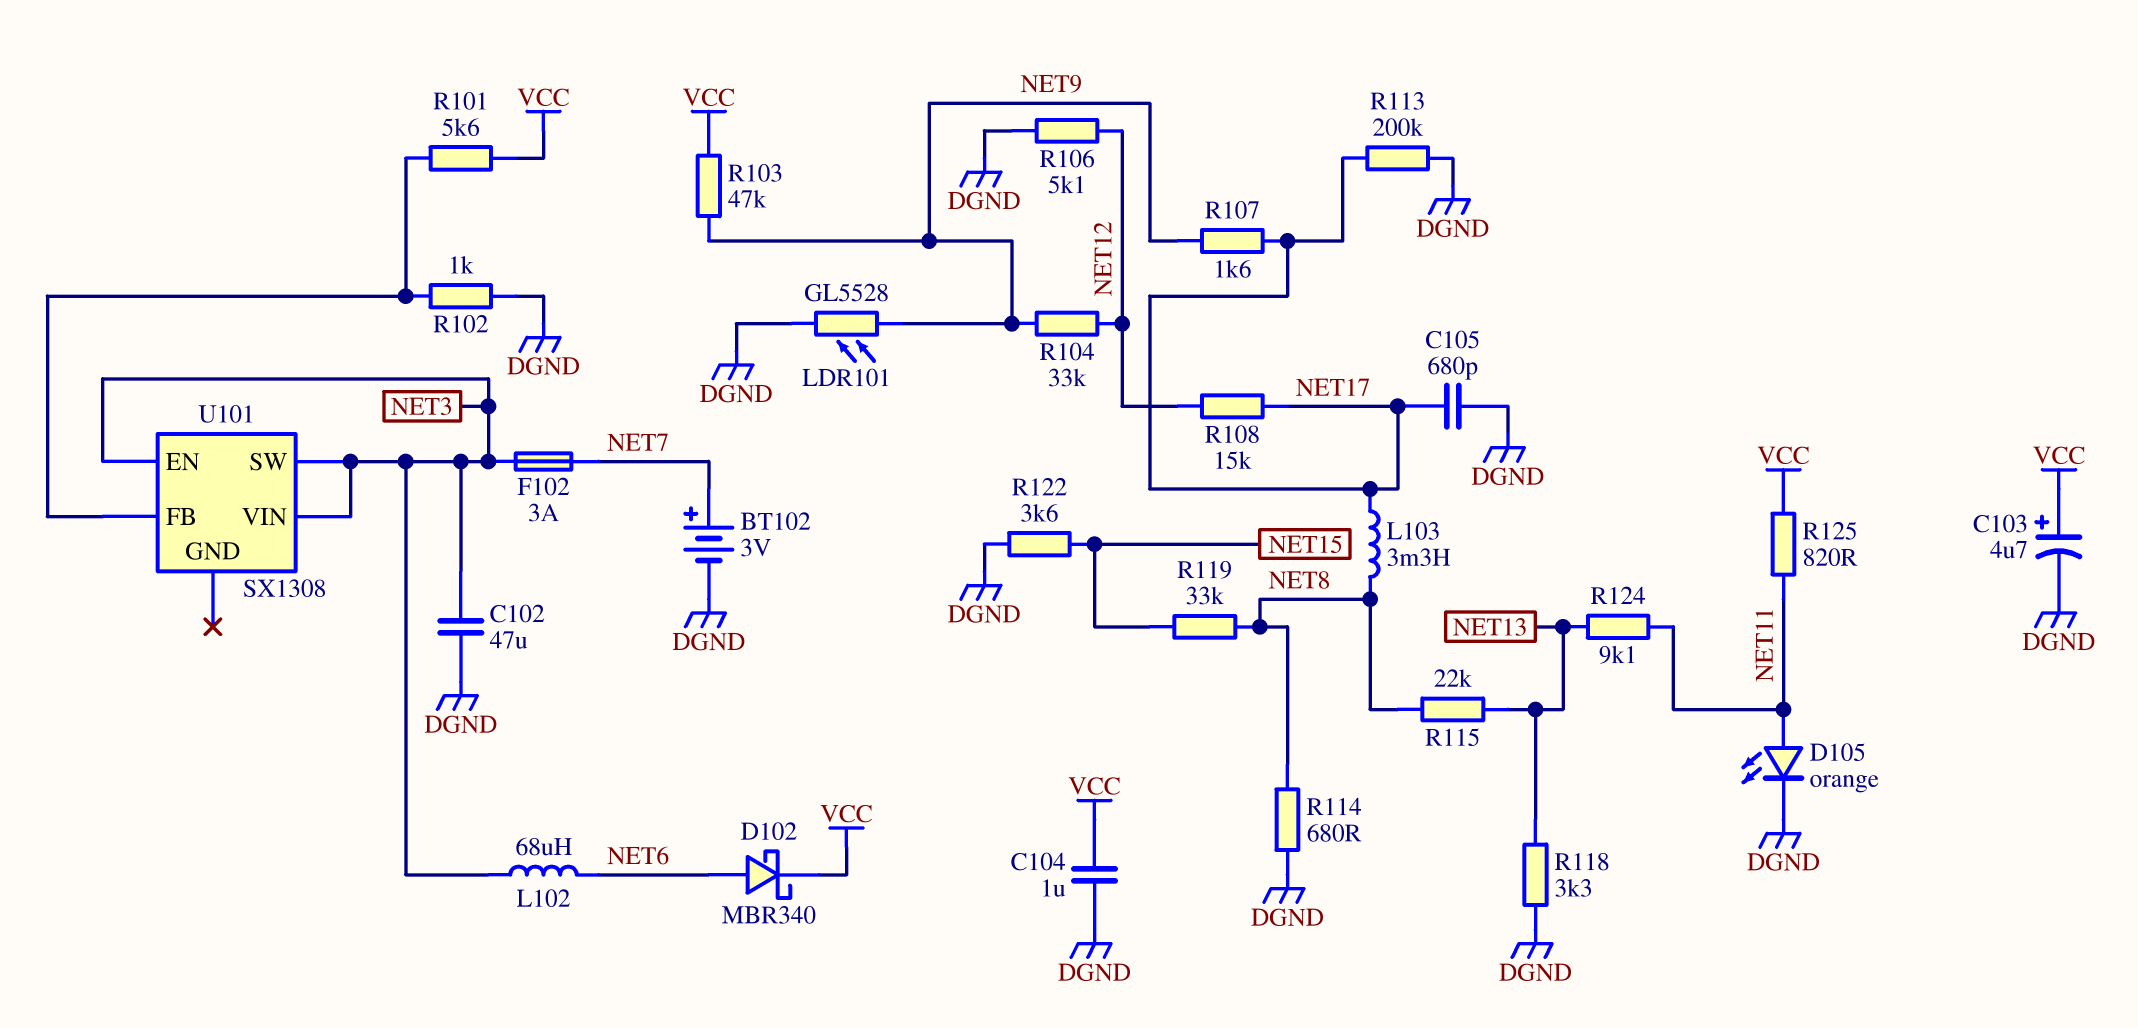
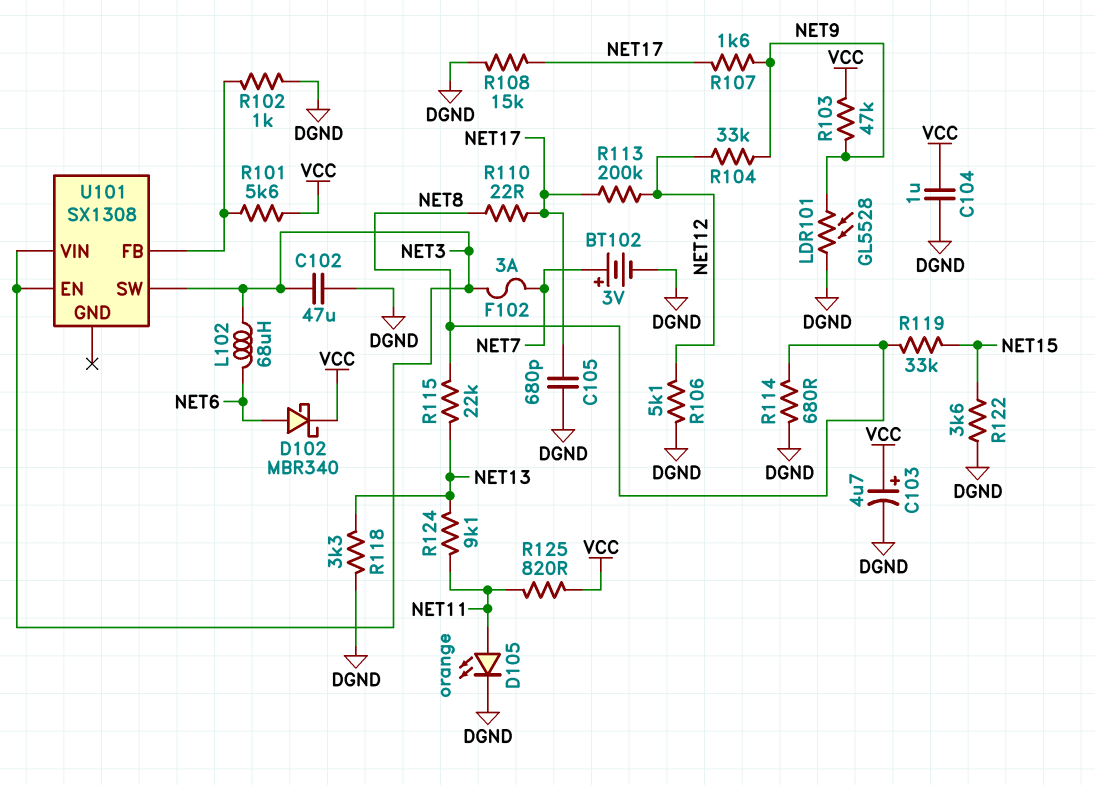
L103: 3.3mH (NET8, NET17) -> none
R108: 15k (NET12, NET17) -> 15k (DGND, NET17)
R110: none -> 22 (NET8, NET17)
R113: 200k (DGND, NET17) -> 200k (NET12, NET17)

